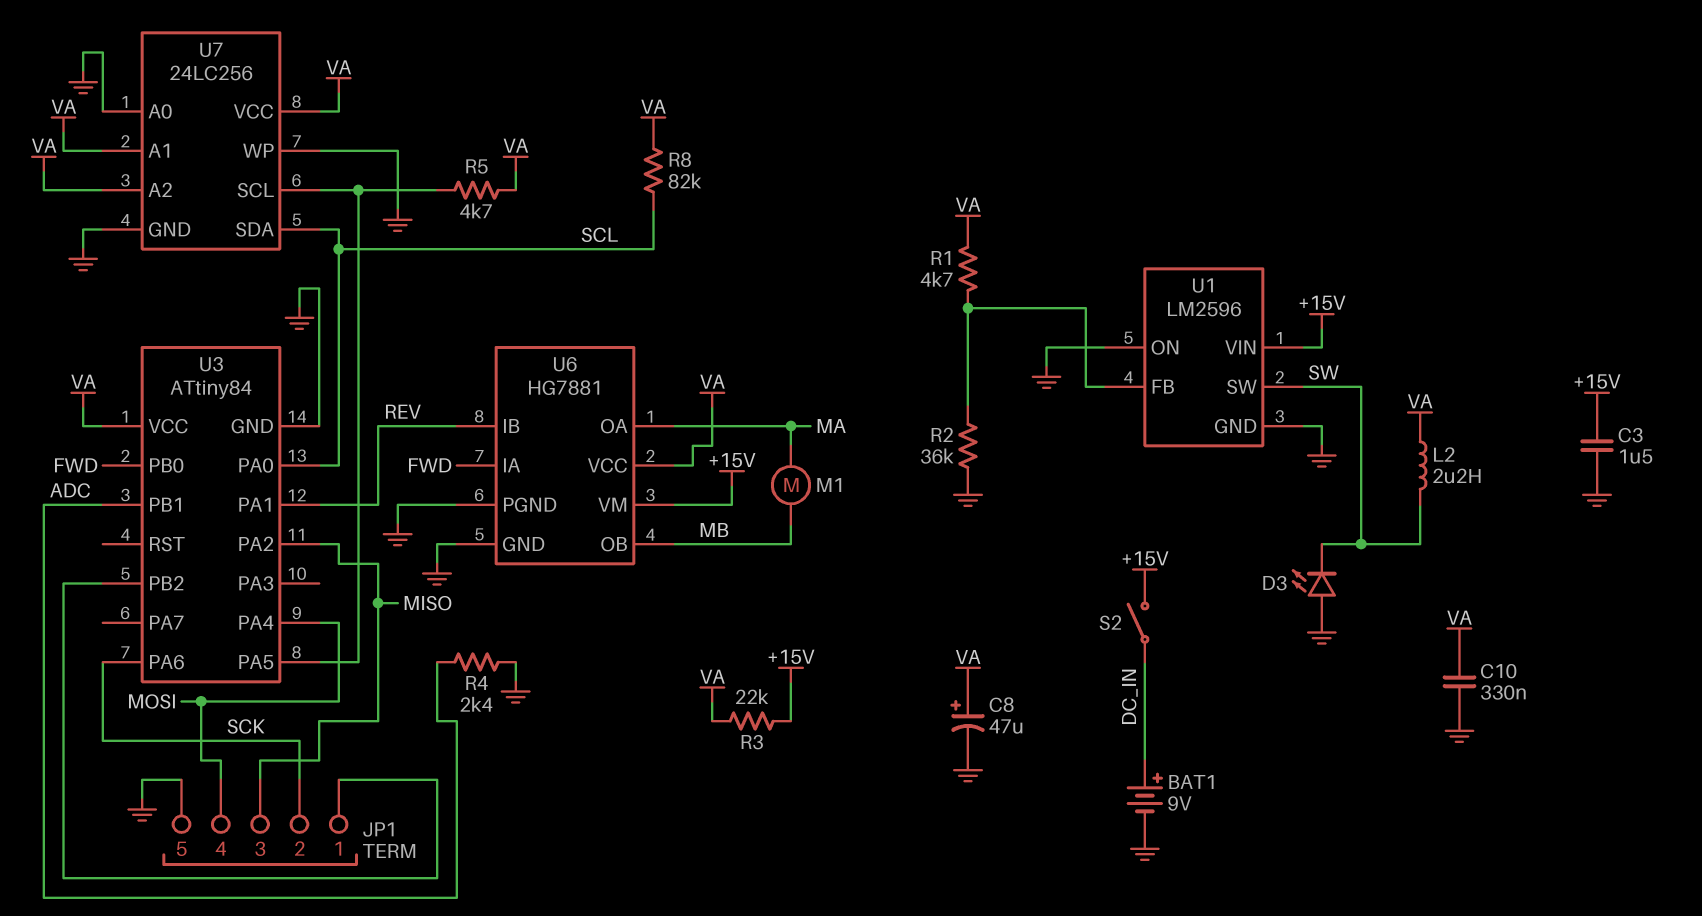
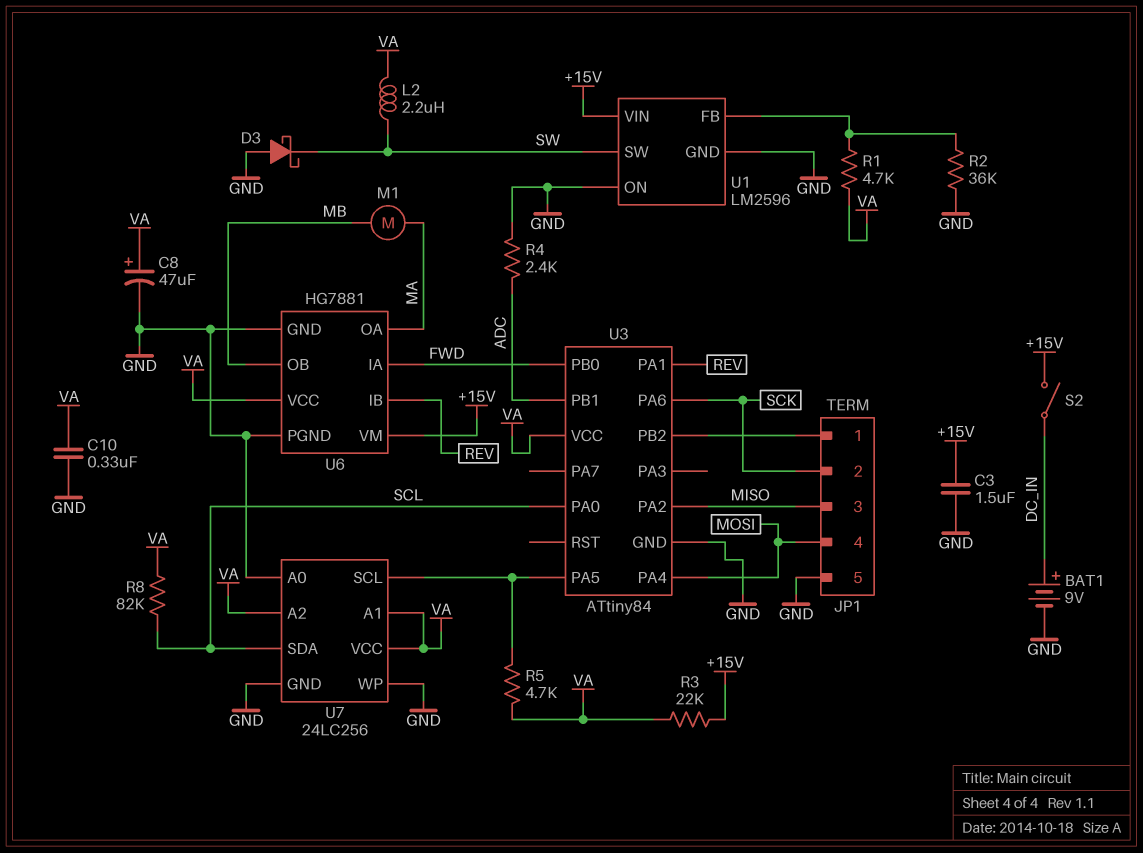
D3: LED (A GND, K SW) -> schottky (A GND, K SW)

